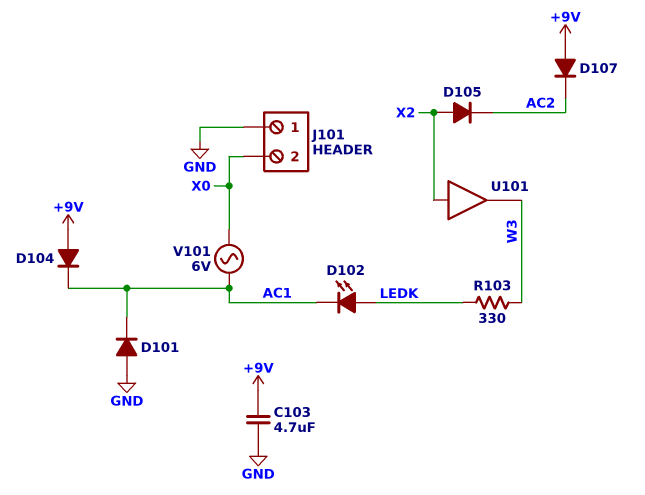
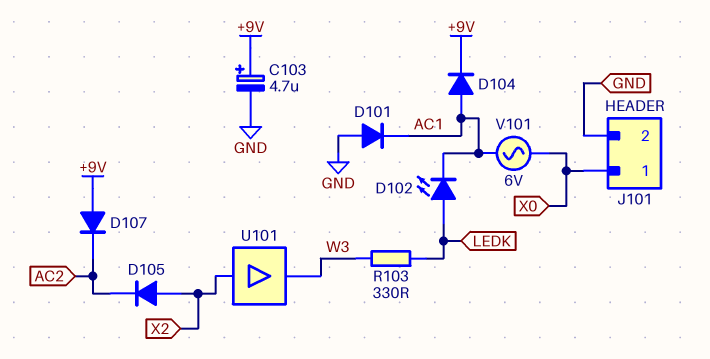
C103: 4.7uF (+9V, GND) -> 4.7uF (plus +9V, minus GND)
D104: diode (A +9V, K AC1) -> diode (A AC1, K +9V)
J101 pin 1: GND -> X0
J101 pin 2: X0 -> GND

